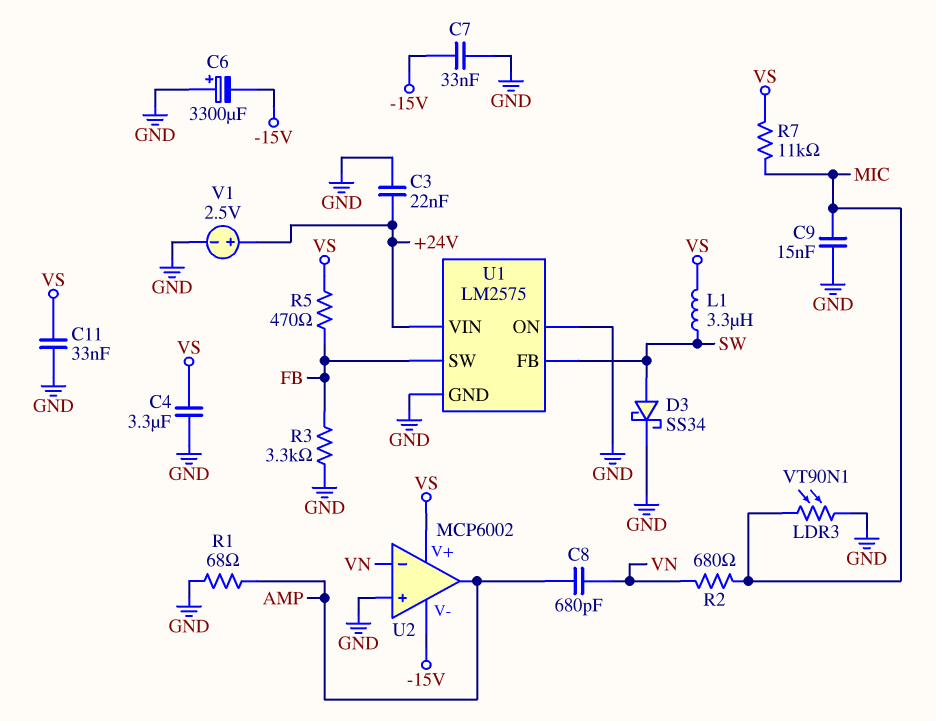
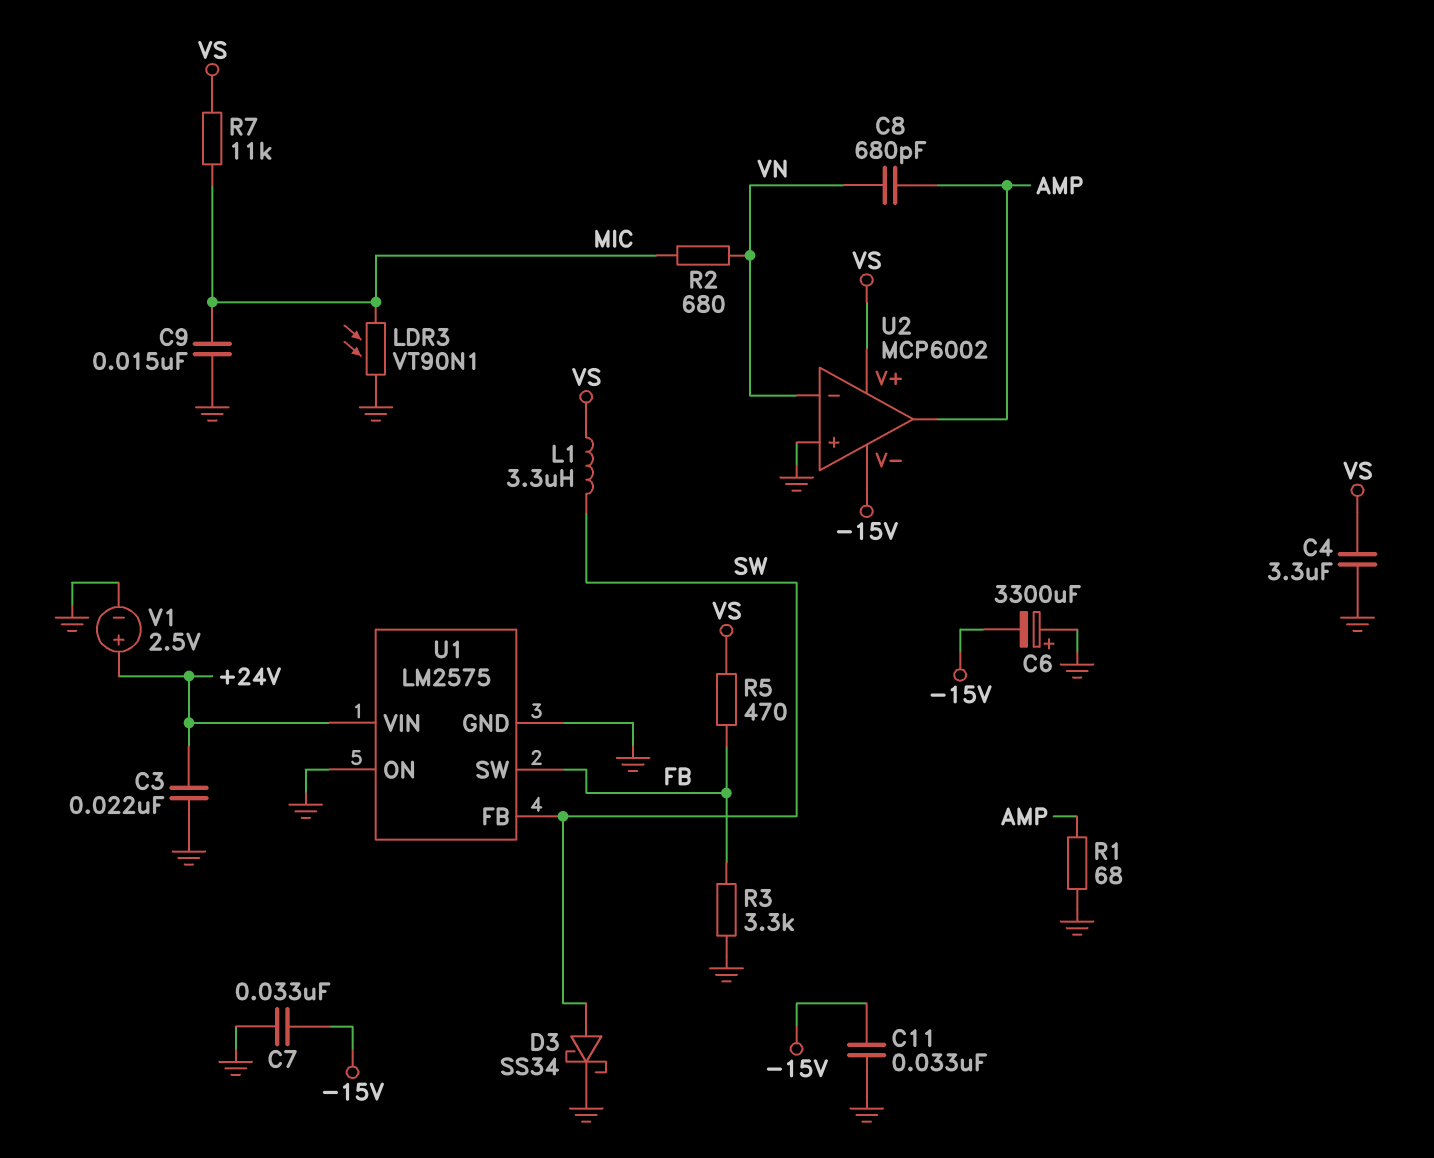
C11: 33nF (GND, VS) -> 33nF (-15V, GND)

